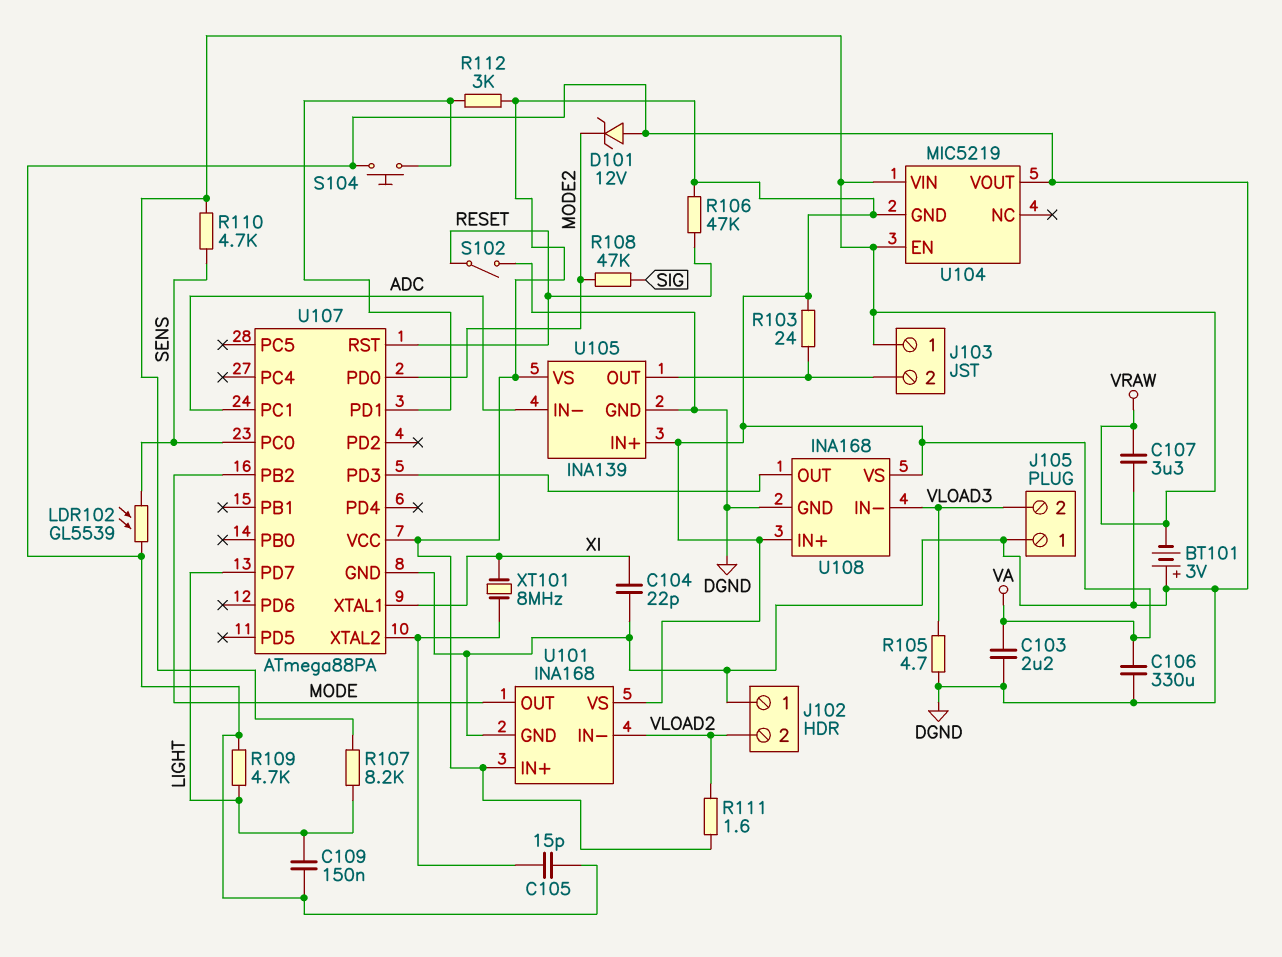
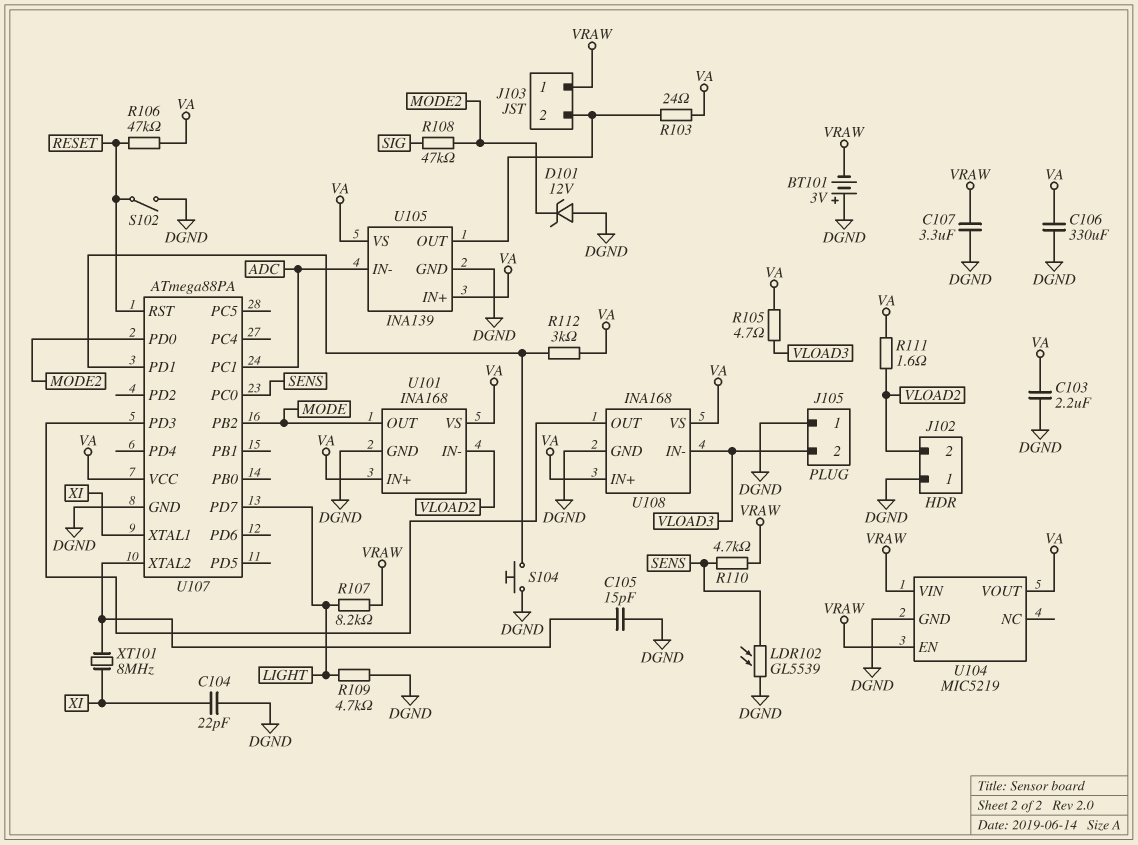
C109: 150nF (DGND, LIGHT) -> none
R105: 4.7 (DGND, VLOAD3) -> 4.7 (VA, VLOAD3)
U104 pin GND: VA -> DGND
U104 pin VOUT: DGND -> VA

